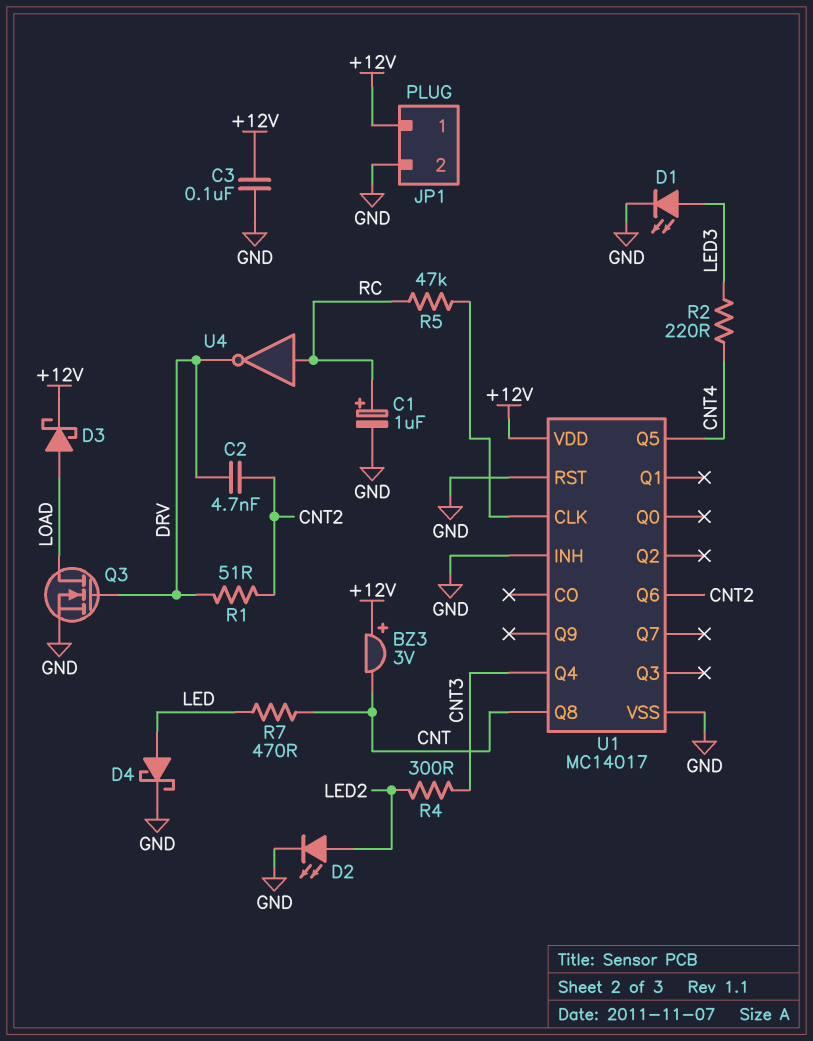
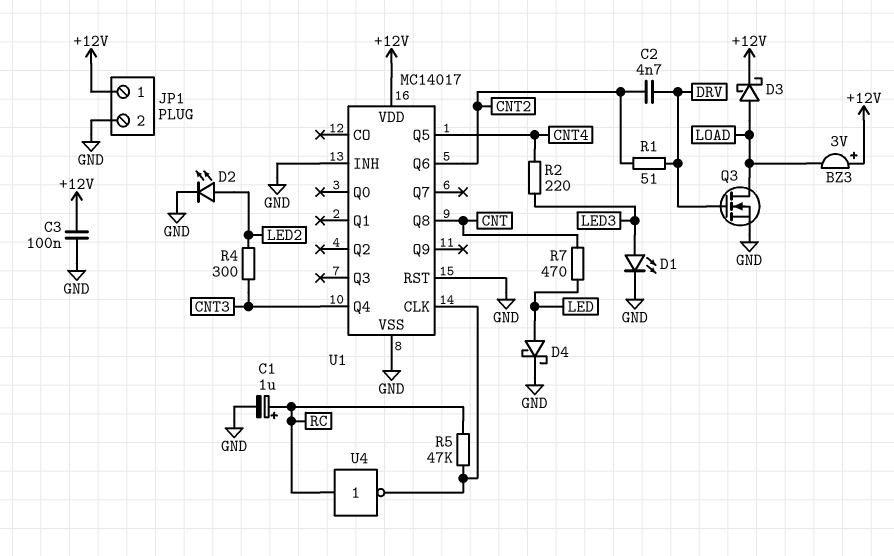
BZ3: buzzer 3V (plus +12V, minus CNT) -> buzzer 3V (plus +12V, minus LOAD)
U4: NOT (in RC, out DRV) -> NOT (in RC, out U1/CLK)

